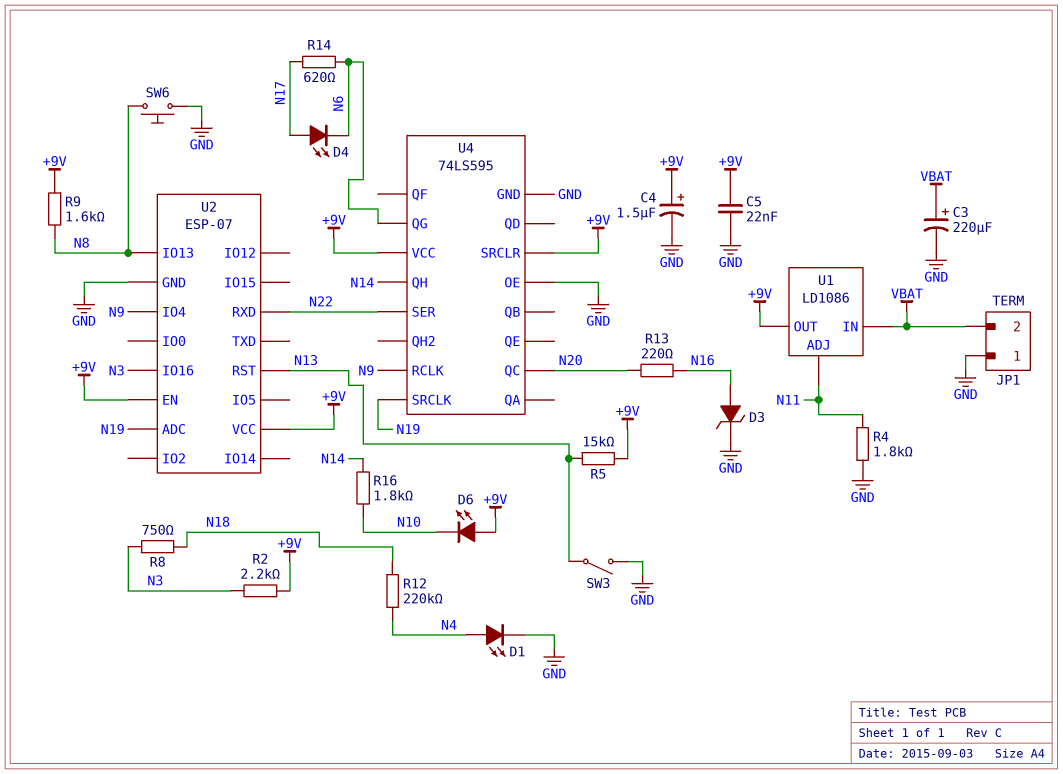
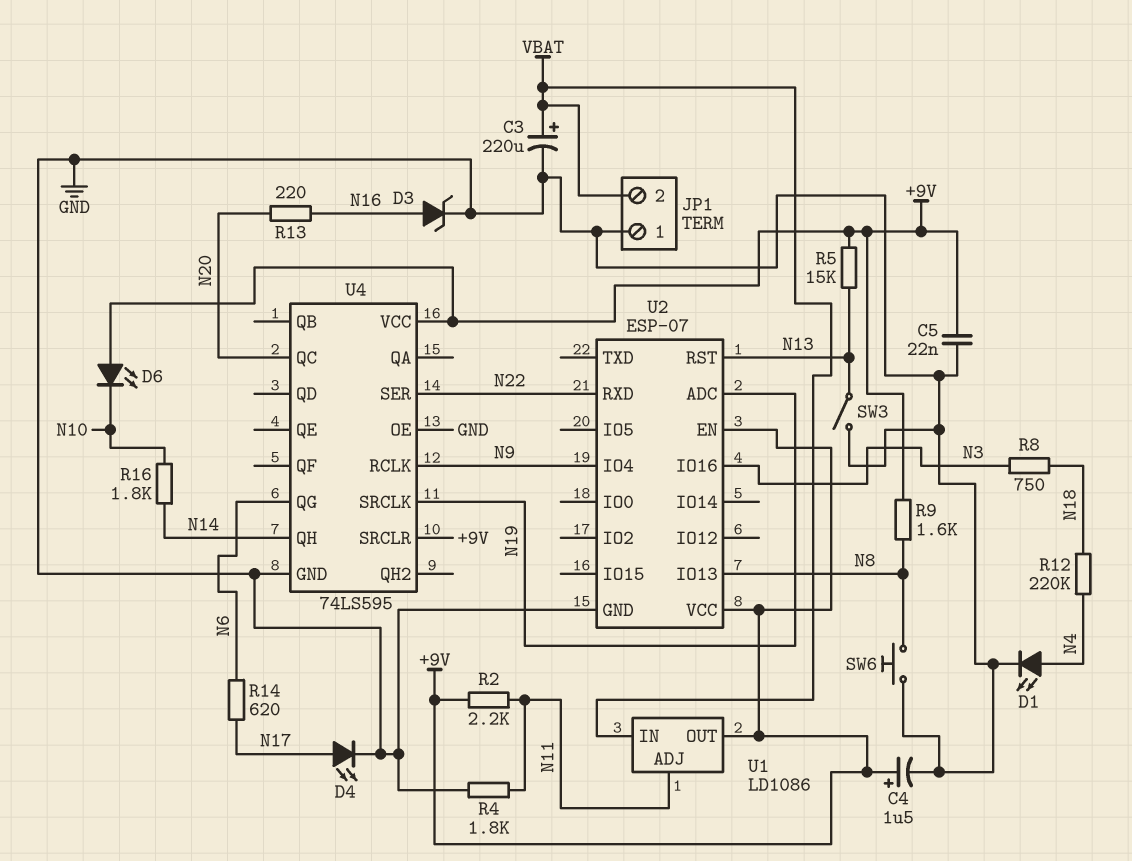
D4: LED (A N17, K N6) -> LED (A N17, K GND)
R2: 2.2k (+9V, N3) -> 2.2k (+9V, N11)

